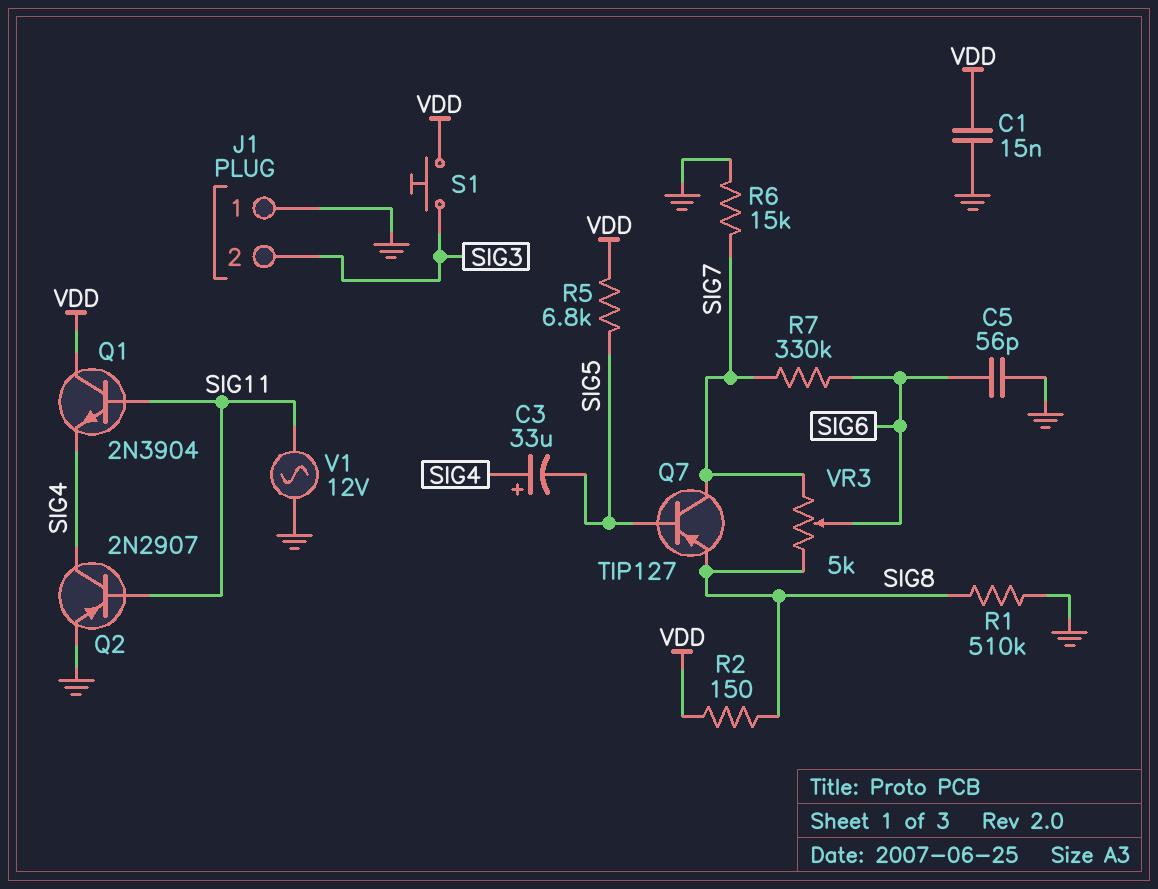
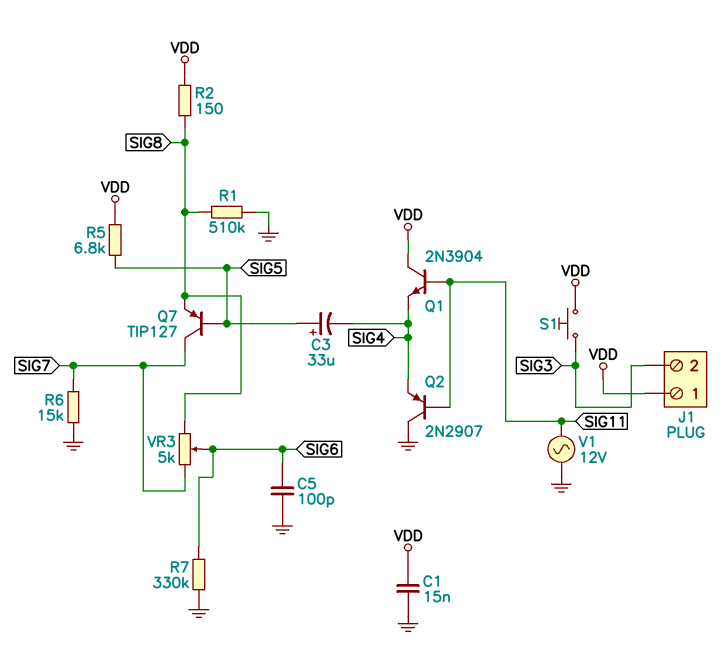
C3: 33uF (plus SIG4, minus SIG5) -> 33uF (plus SIG5, minus SIG4)
C5: 56pF (GND, SIG6) -> 100pF (GND, SIG6)
J1 pin 1: GND -> VDD
Q2: PNP 2N2907 (B SIG11, C SIG4, E GND) -> PNP 2N2907 (B SIG11, C GND, E SIG4)
R7: 330k (SIG6, SIG7) -> 330k (GND, SIG6)

